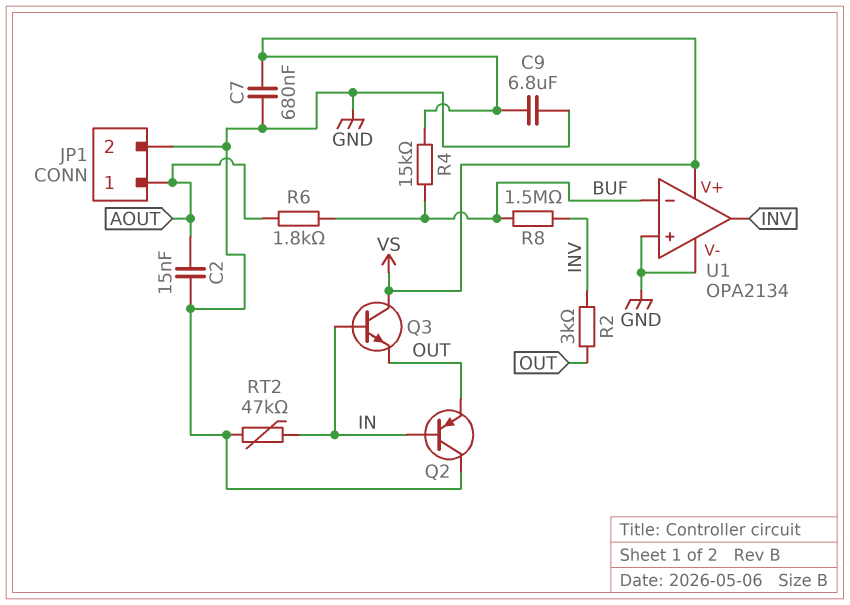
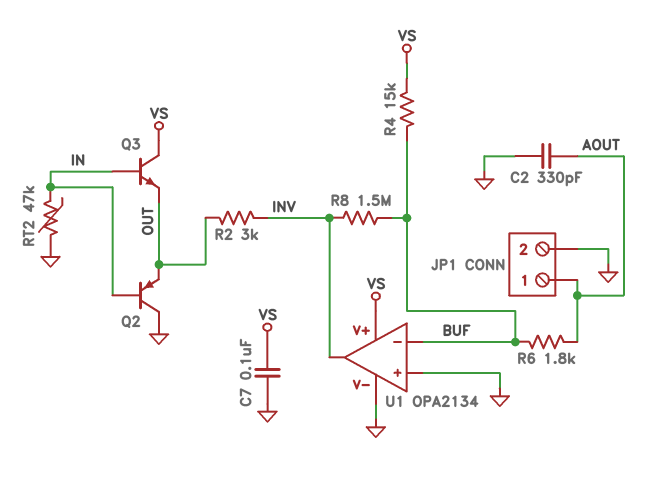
C2: 15nF (AOUT, GND) -> 330pF (AOUT, GND)
C7: 680nF (GND, VS) -> 100nF (GND, VS)
C9: 6.8uF (GND, VS) -> none

